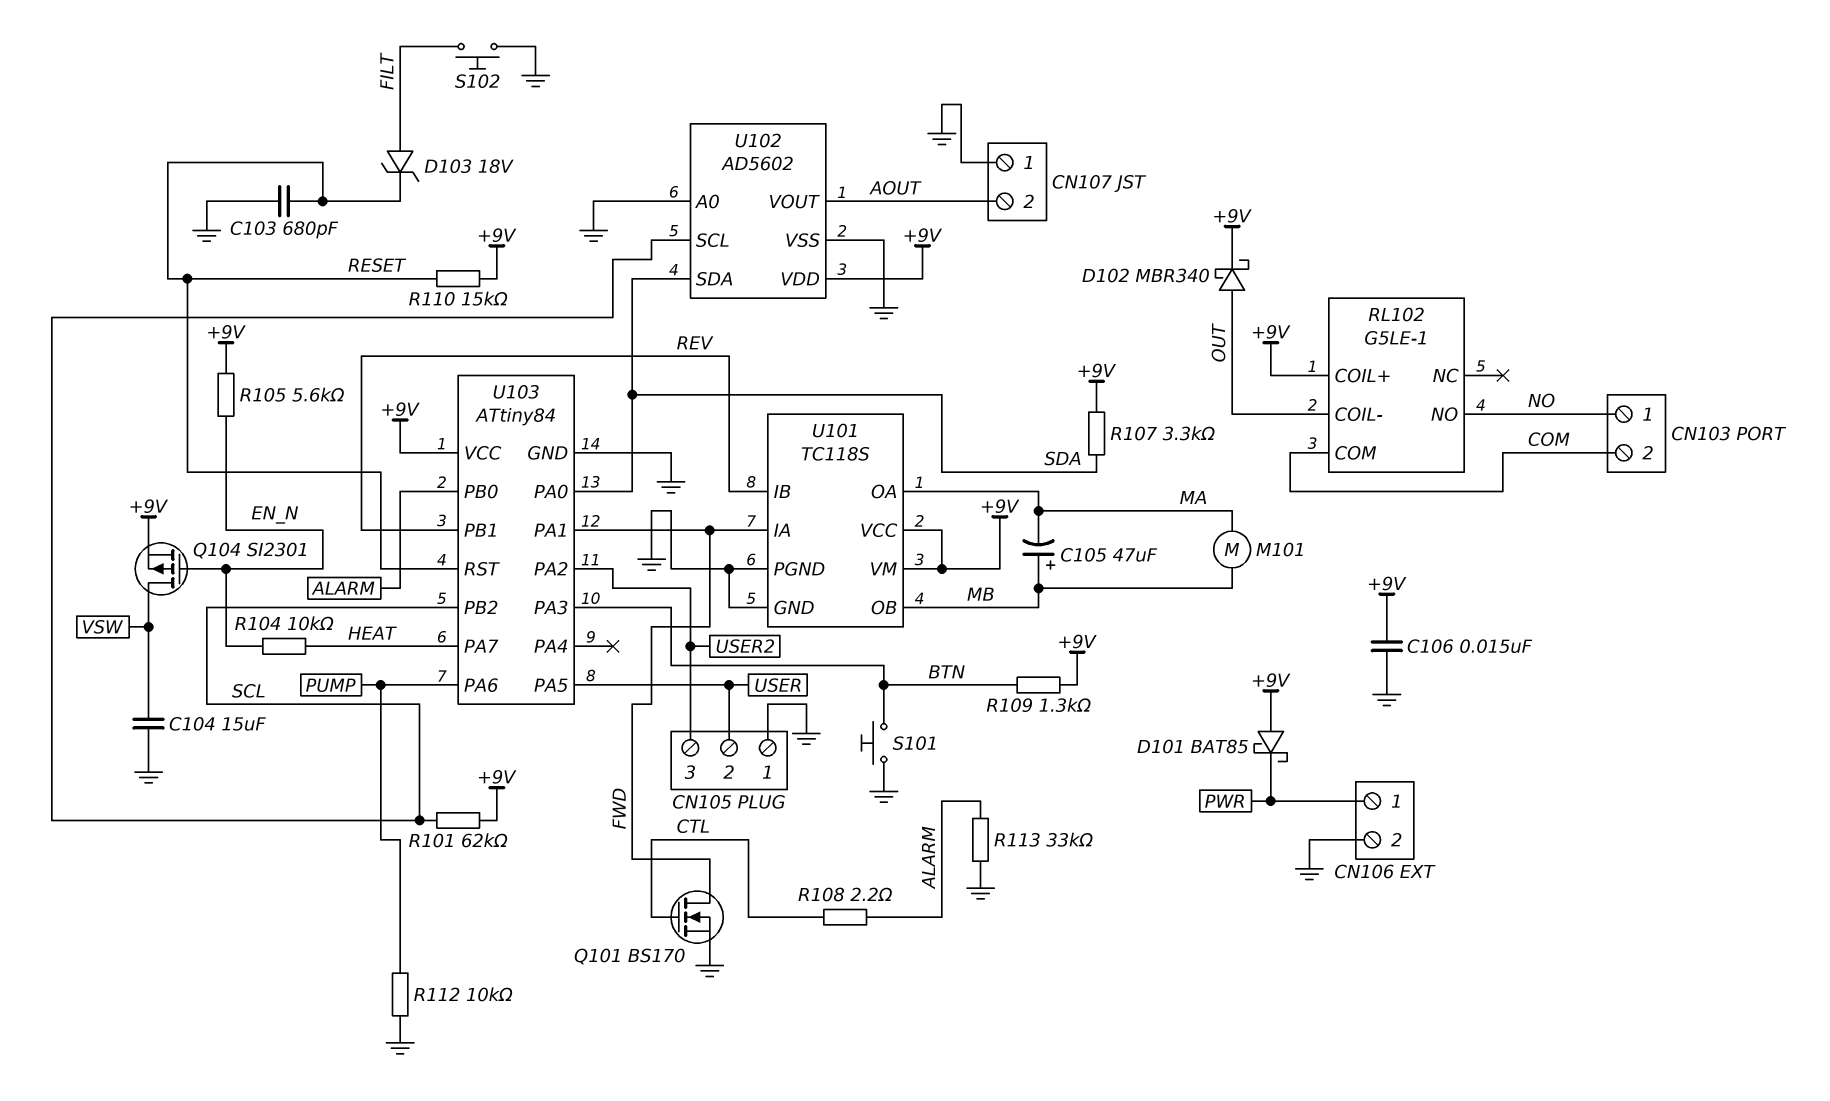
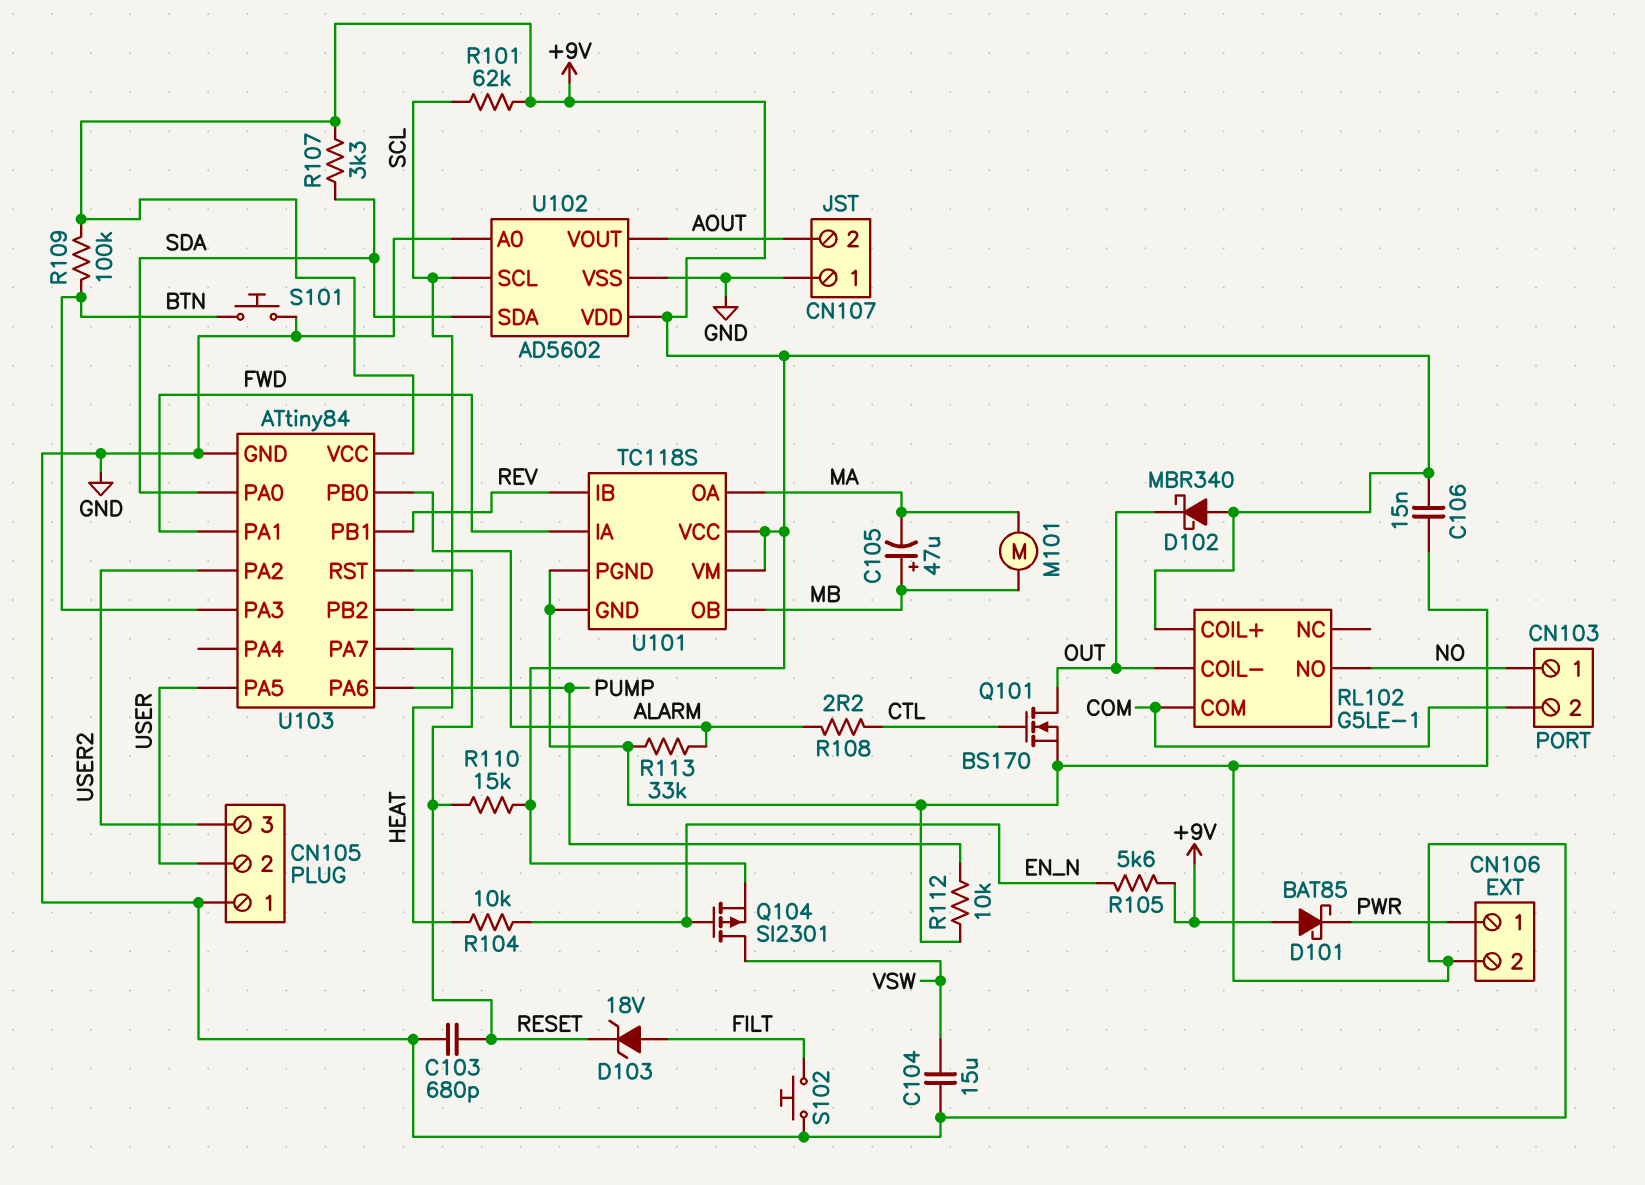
D102: schottky MBR340 (A OUT, K +9V) -> schottky MBR340 (A +9V, K OUT)
Q101: NMOS BS170 (G CTL, D FWD, S GND) -> NMOS BS170 (G CTL, D OUT, S GND)
R109: 1.3k (+9V, BTN) -> 100k (+9V, BTN)

